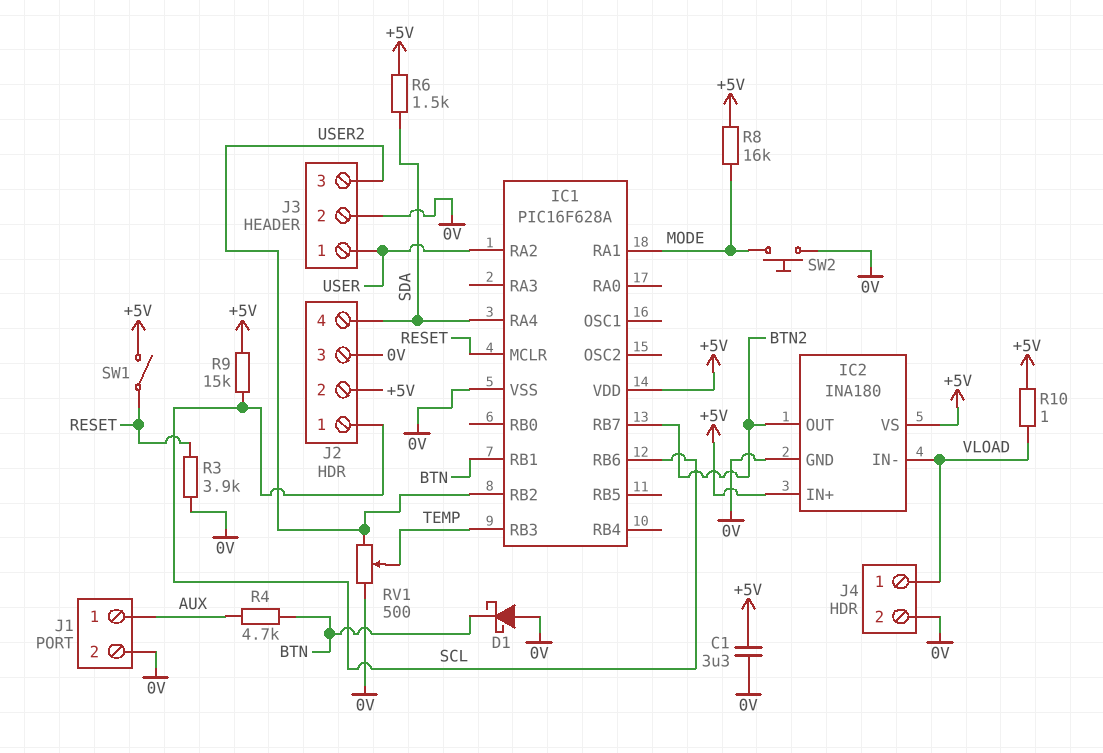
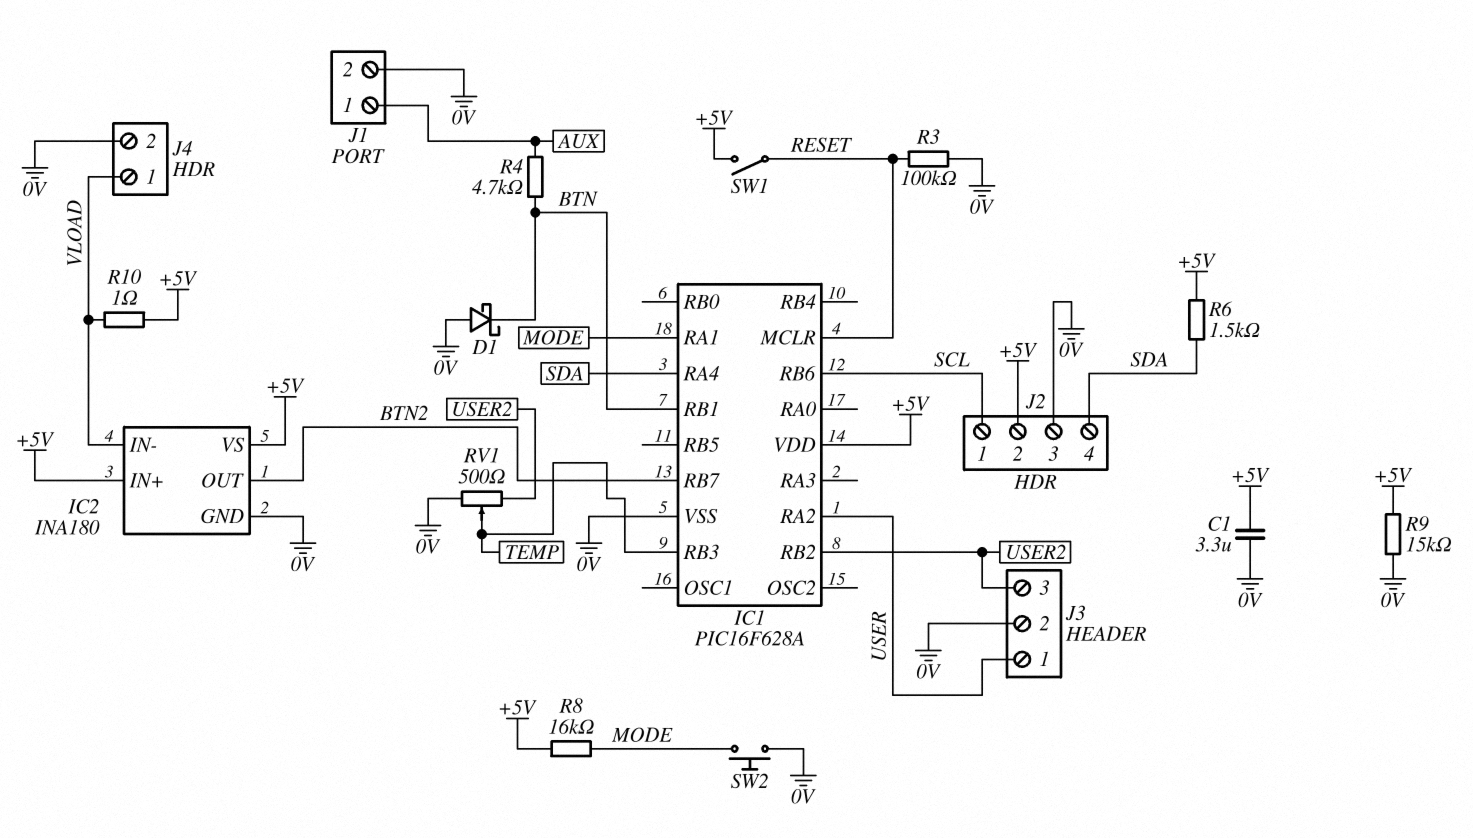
R3: 3.9k (0V, RESET) -> 100k (0V, RESET)
R9: 15k (+5V, SCL) -> 15k (+5V, 0V)

